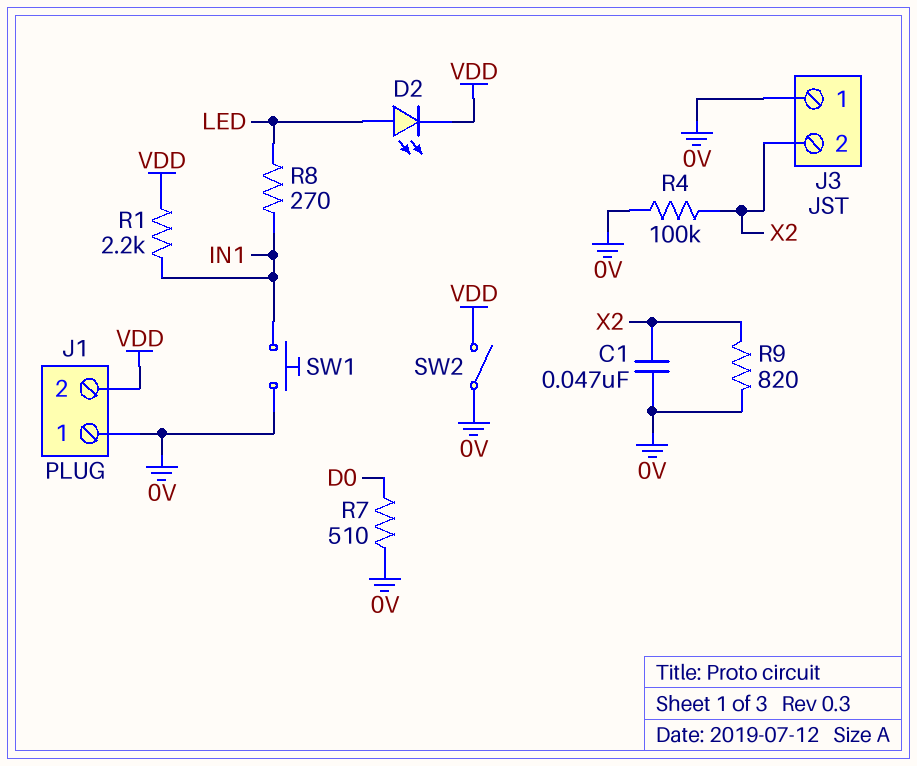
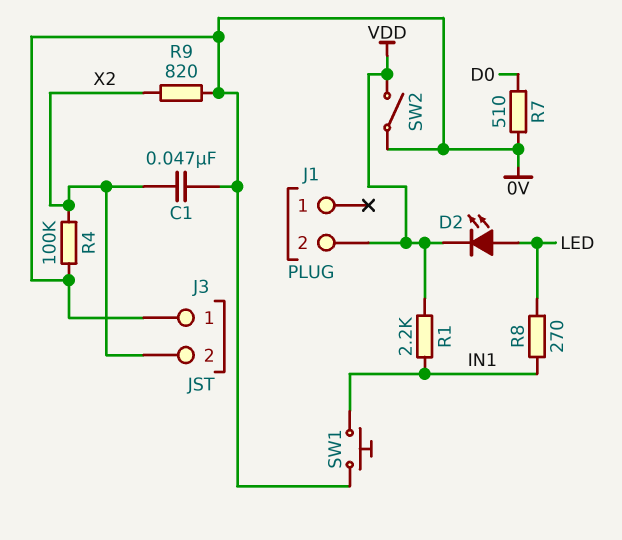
J1 pin 1: 0V -> none

